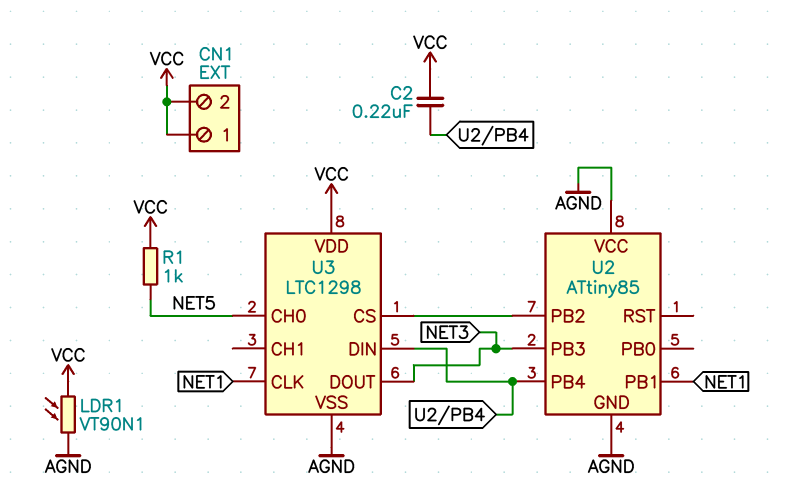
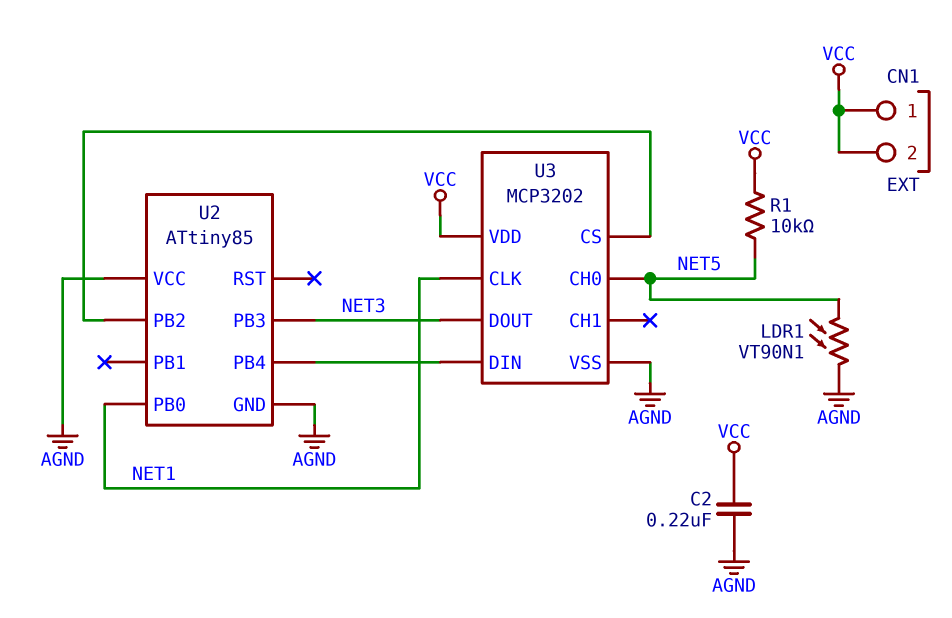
C2: 220nF (U2/PB4, VCC) -> 220nF (AGND, VCC)
LDR1: VT90N1 (AGND, VCC) -> VT90N1 (AGND, NET5)
R1: 1k (NET5, VCC) -> 10k (NET5, VCC)
U2 pin PB0: none -> NET1
U2 pin PB1: NET1 -> none
U3: LTC1298 -> MCP3202

